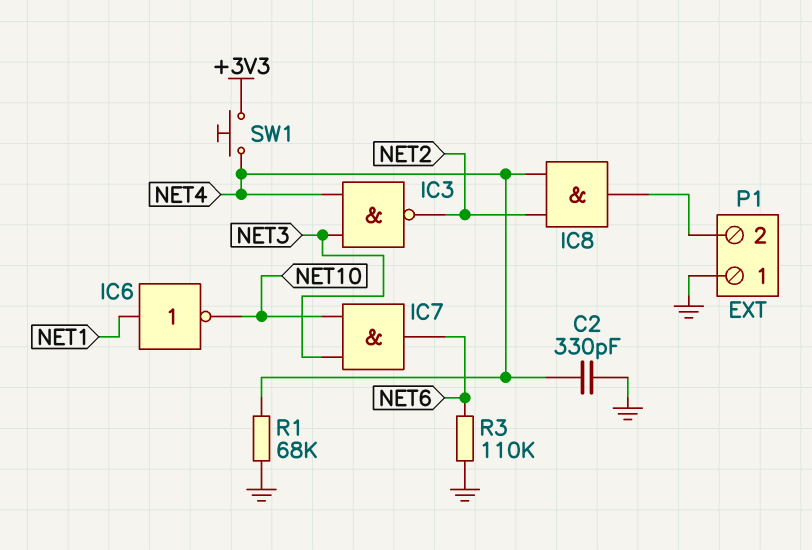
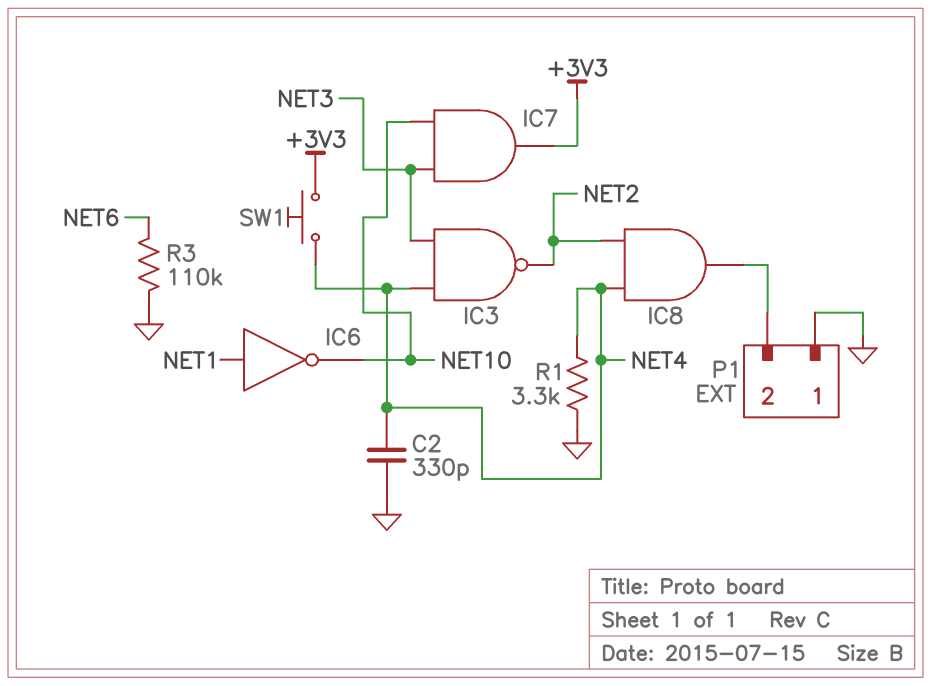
IC7: AND (in NET3, in NET10, out NET6) -> AND (in NET3, in NET10, out +3V3)
R1: 68k (GND, NET4) -> 3.3k (GND, NET4)

